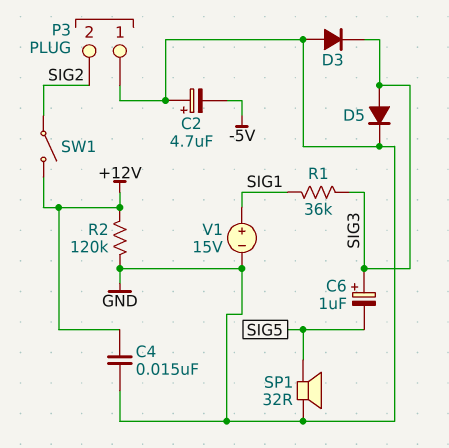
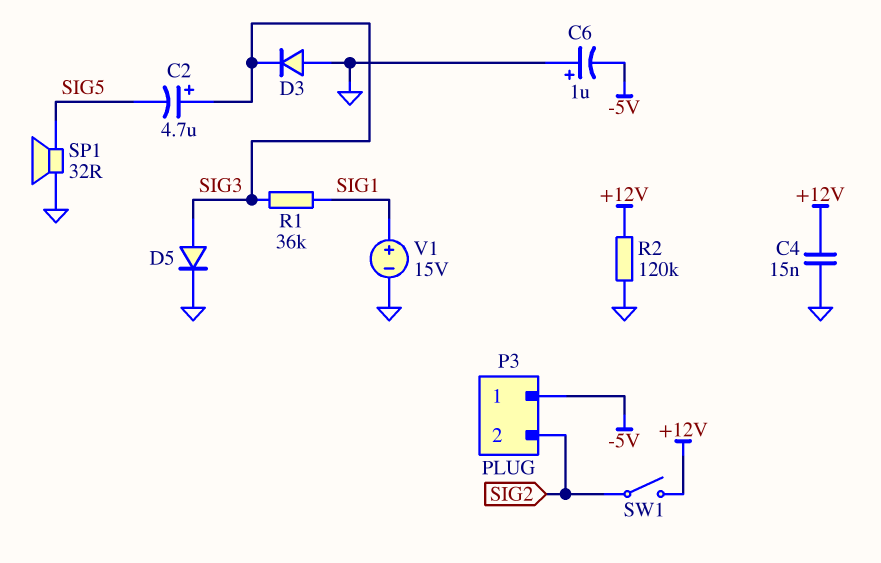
C2: 4.7uF (plus GND, minus -5V) -> 4.7uF (plus SIG3, minus SIG5)
C6: 1uF (plus SIG3, minus SIG5) -> 1uF (plus GND, minus -5V)
P3 pin 1: GND -> -5V

